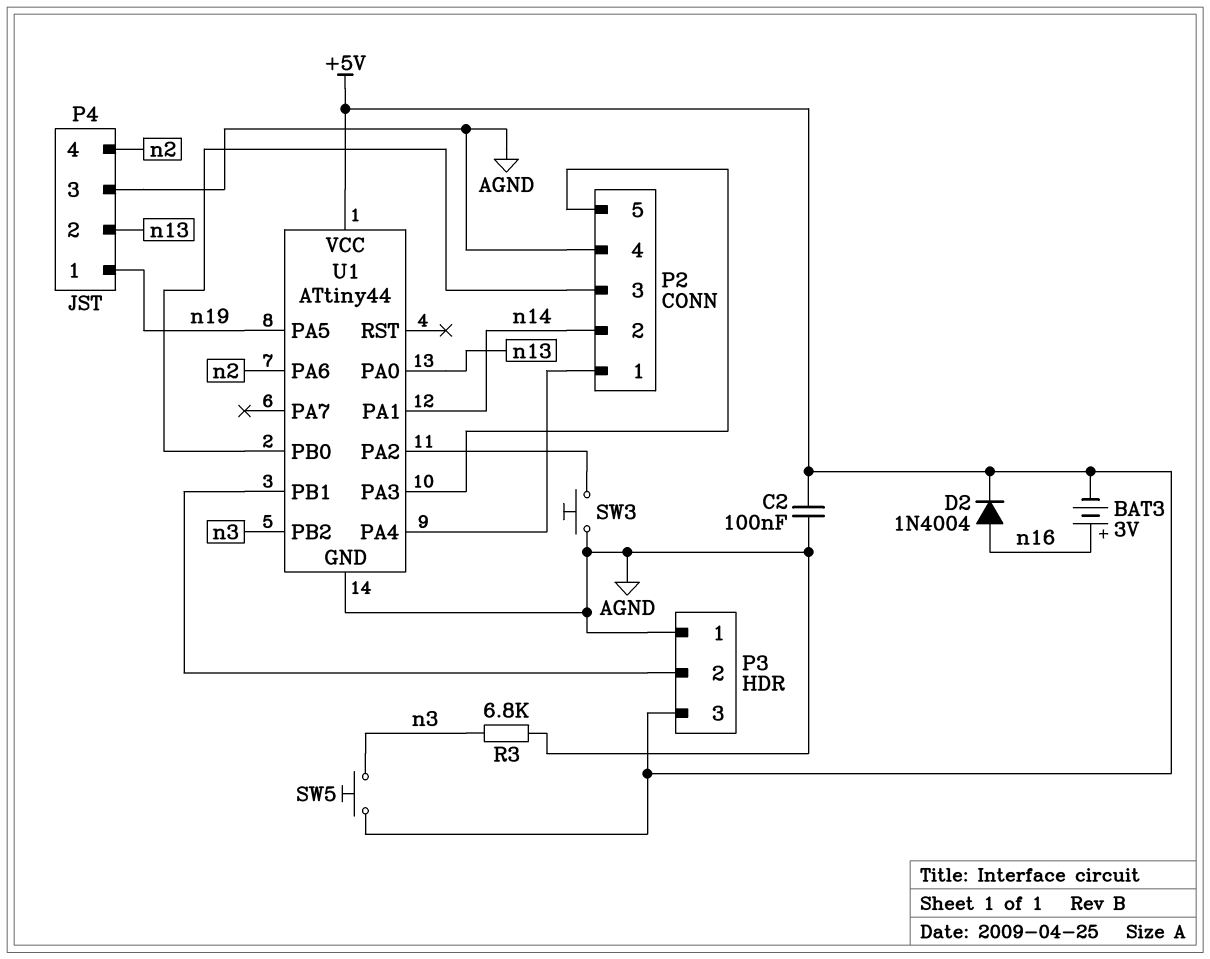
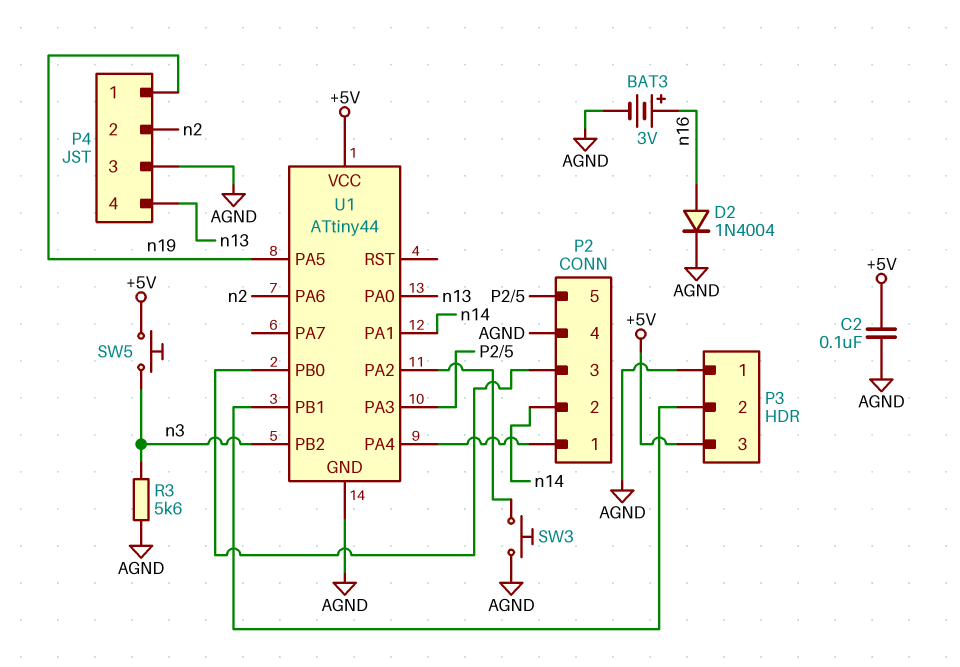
BAT3: 3V (plus n16, minus +5V) -> 3V (plus n16, minus AGND)
D2: diode 1N4004 (A n16, K +5V) -> diode 1N4004 (A n16, K AGND)
P4 pin 2: n13 -> n2
P4 pin 4: n2 -> n13
R3: 6.8k (AGND, n3) -> 5.6k (AGND, n3)

